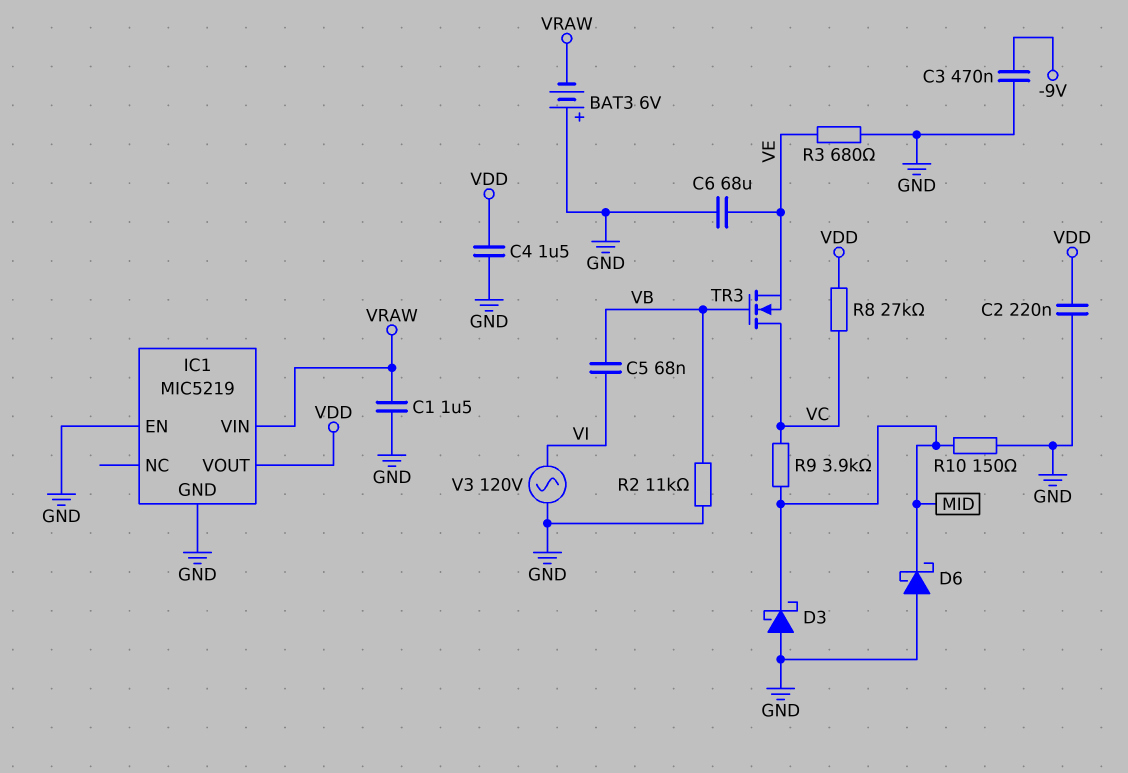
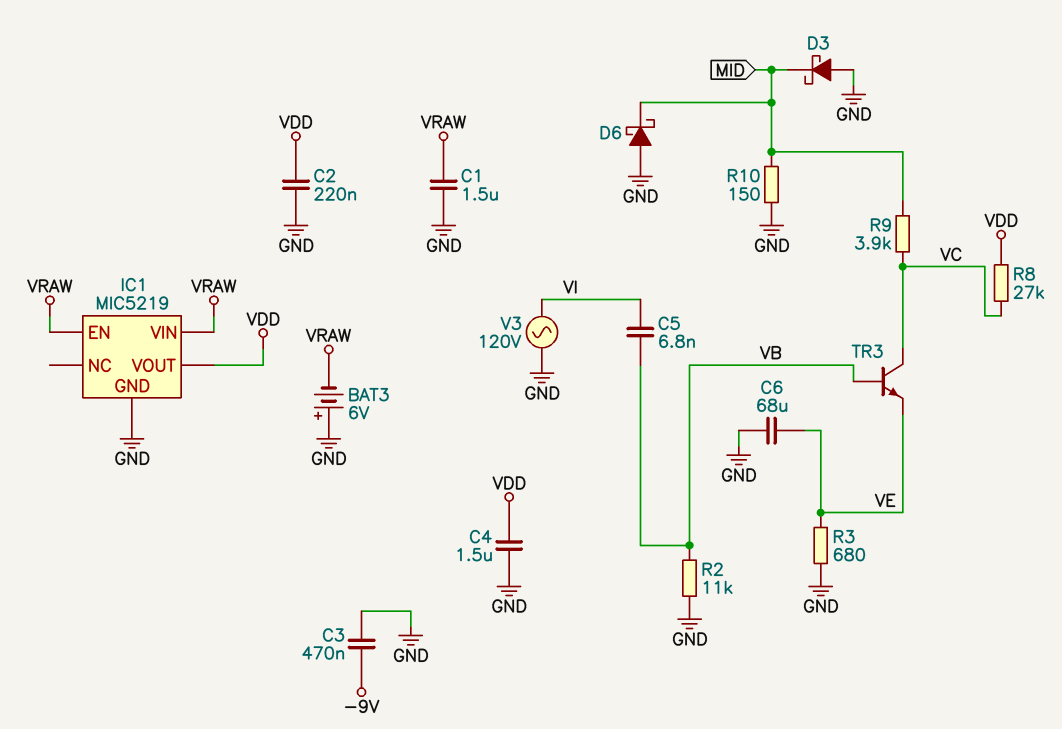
C5: 68nF (VB, VI) -> 6.8nF (VB, VI)
IC1 pin EN: GND -> VRAW
TR3: NMOS (G VB, D VC, S VE) -> NPN (B VB, C VC, E VE)

